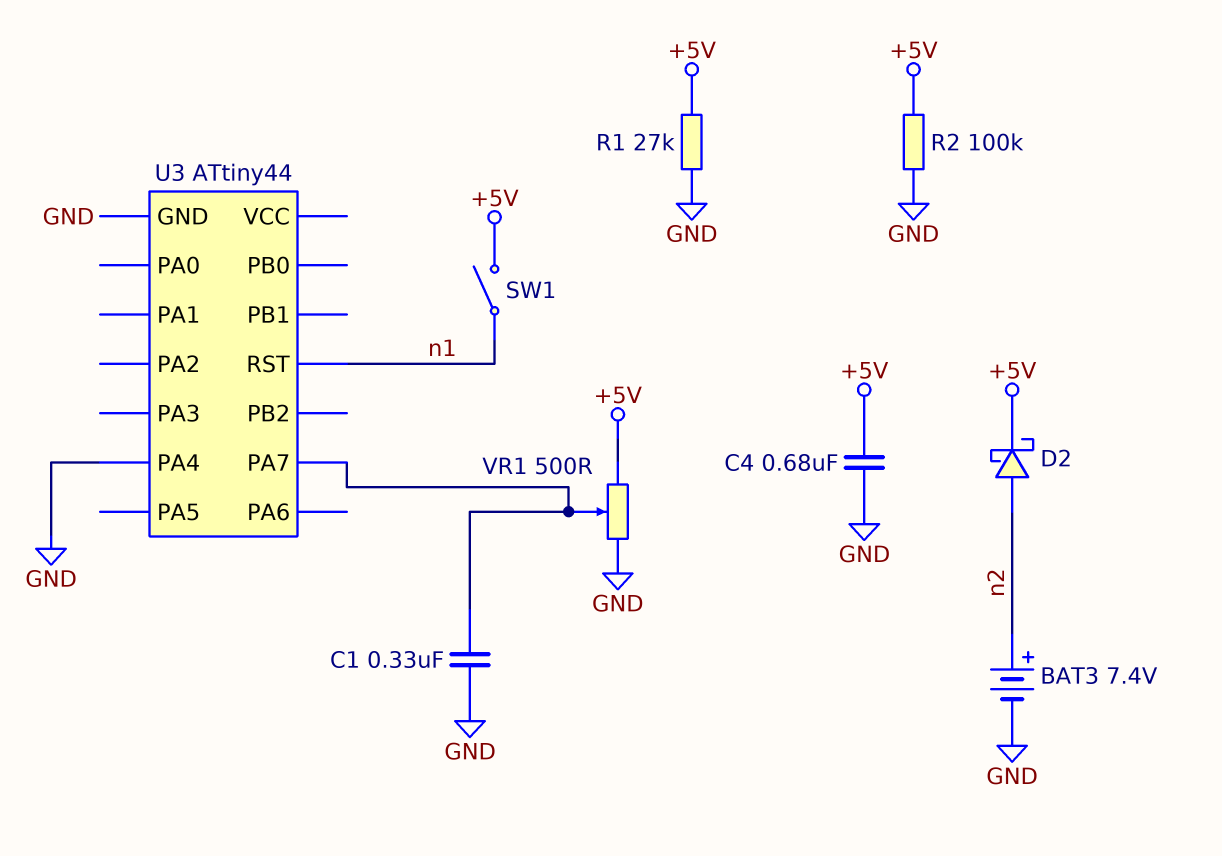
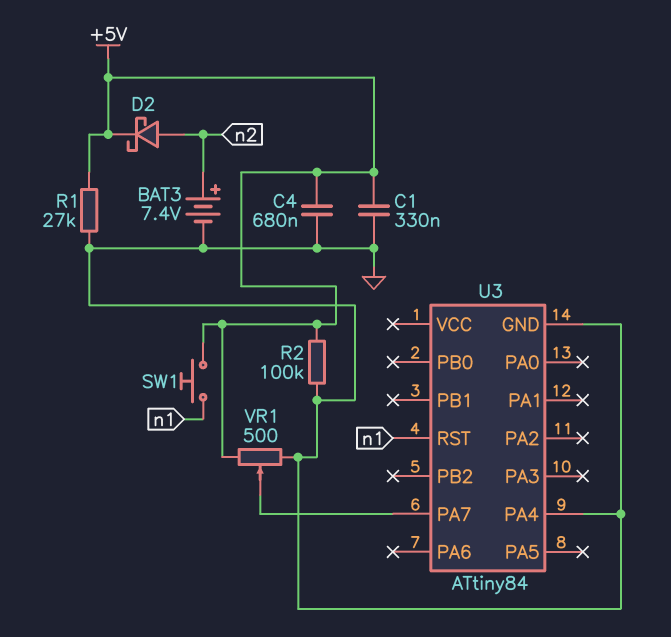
C1: 330nF (GND, U3/PA7) -> 330nF (+5V, GND)
SW1: switch (+5V, n1) -> button (+5V, n1)
U3: ATtiny44 -> ATtiny84

